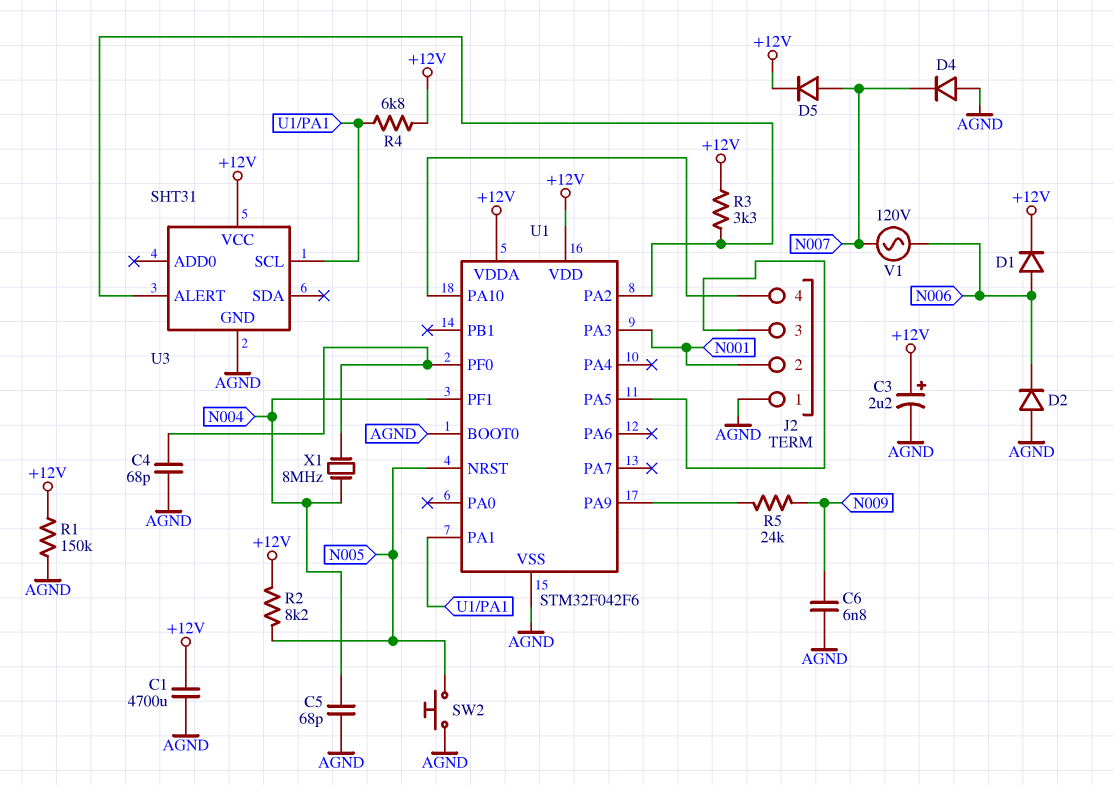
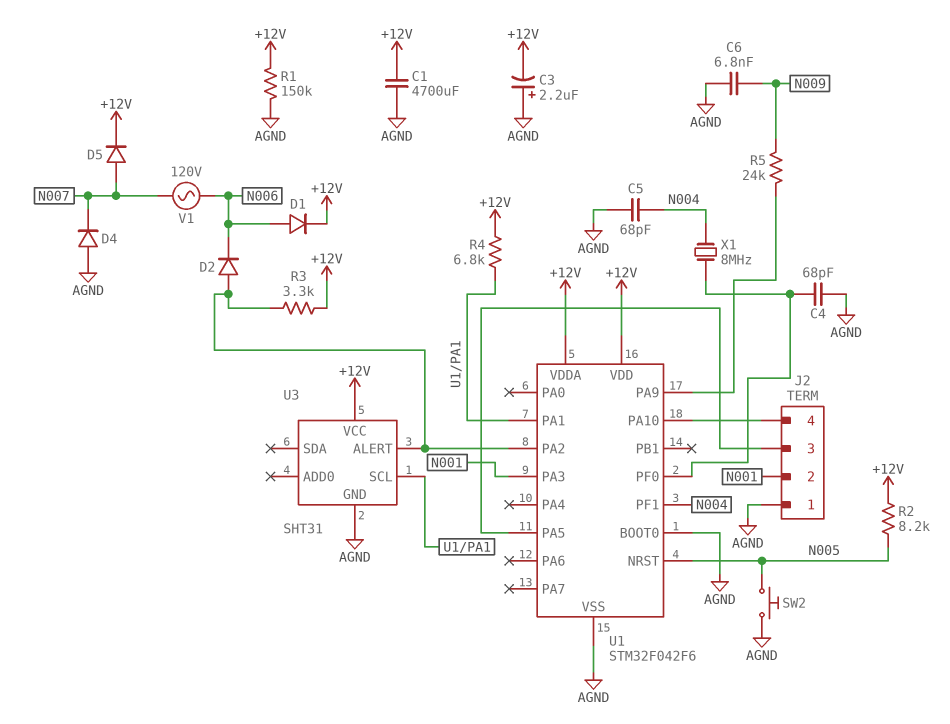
C3: 2.2uF (plus +12V, minus AGND) -> 2.2uF (plus AGND, minus +12V)
D2: diode (A AGND, K N006) -> diode (A U1/PA2, K N006)

